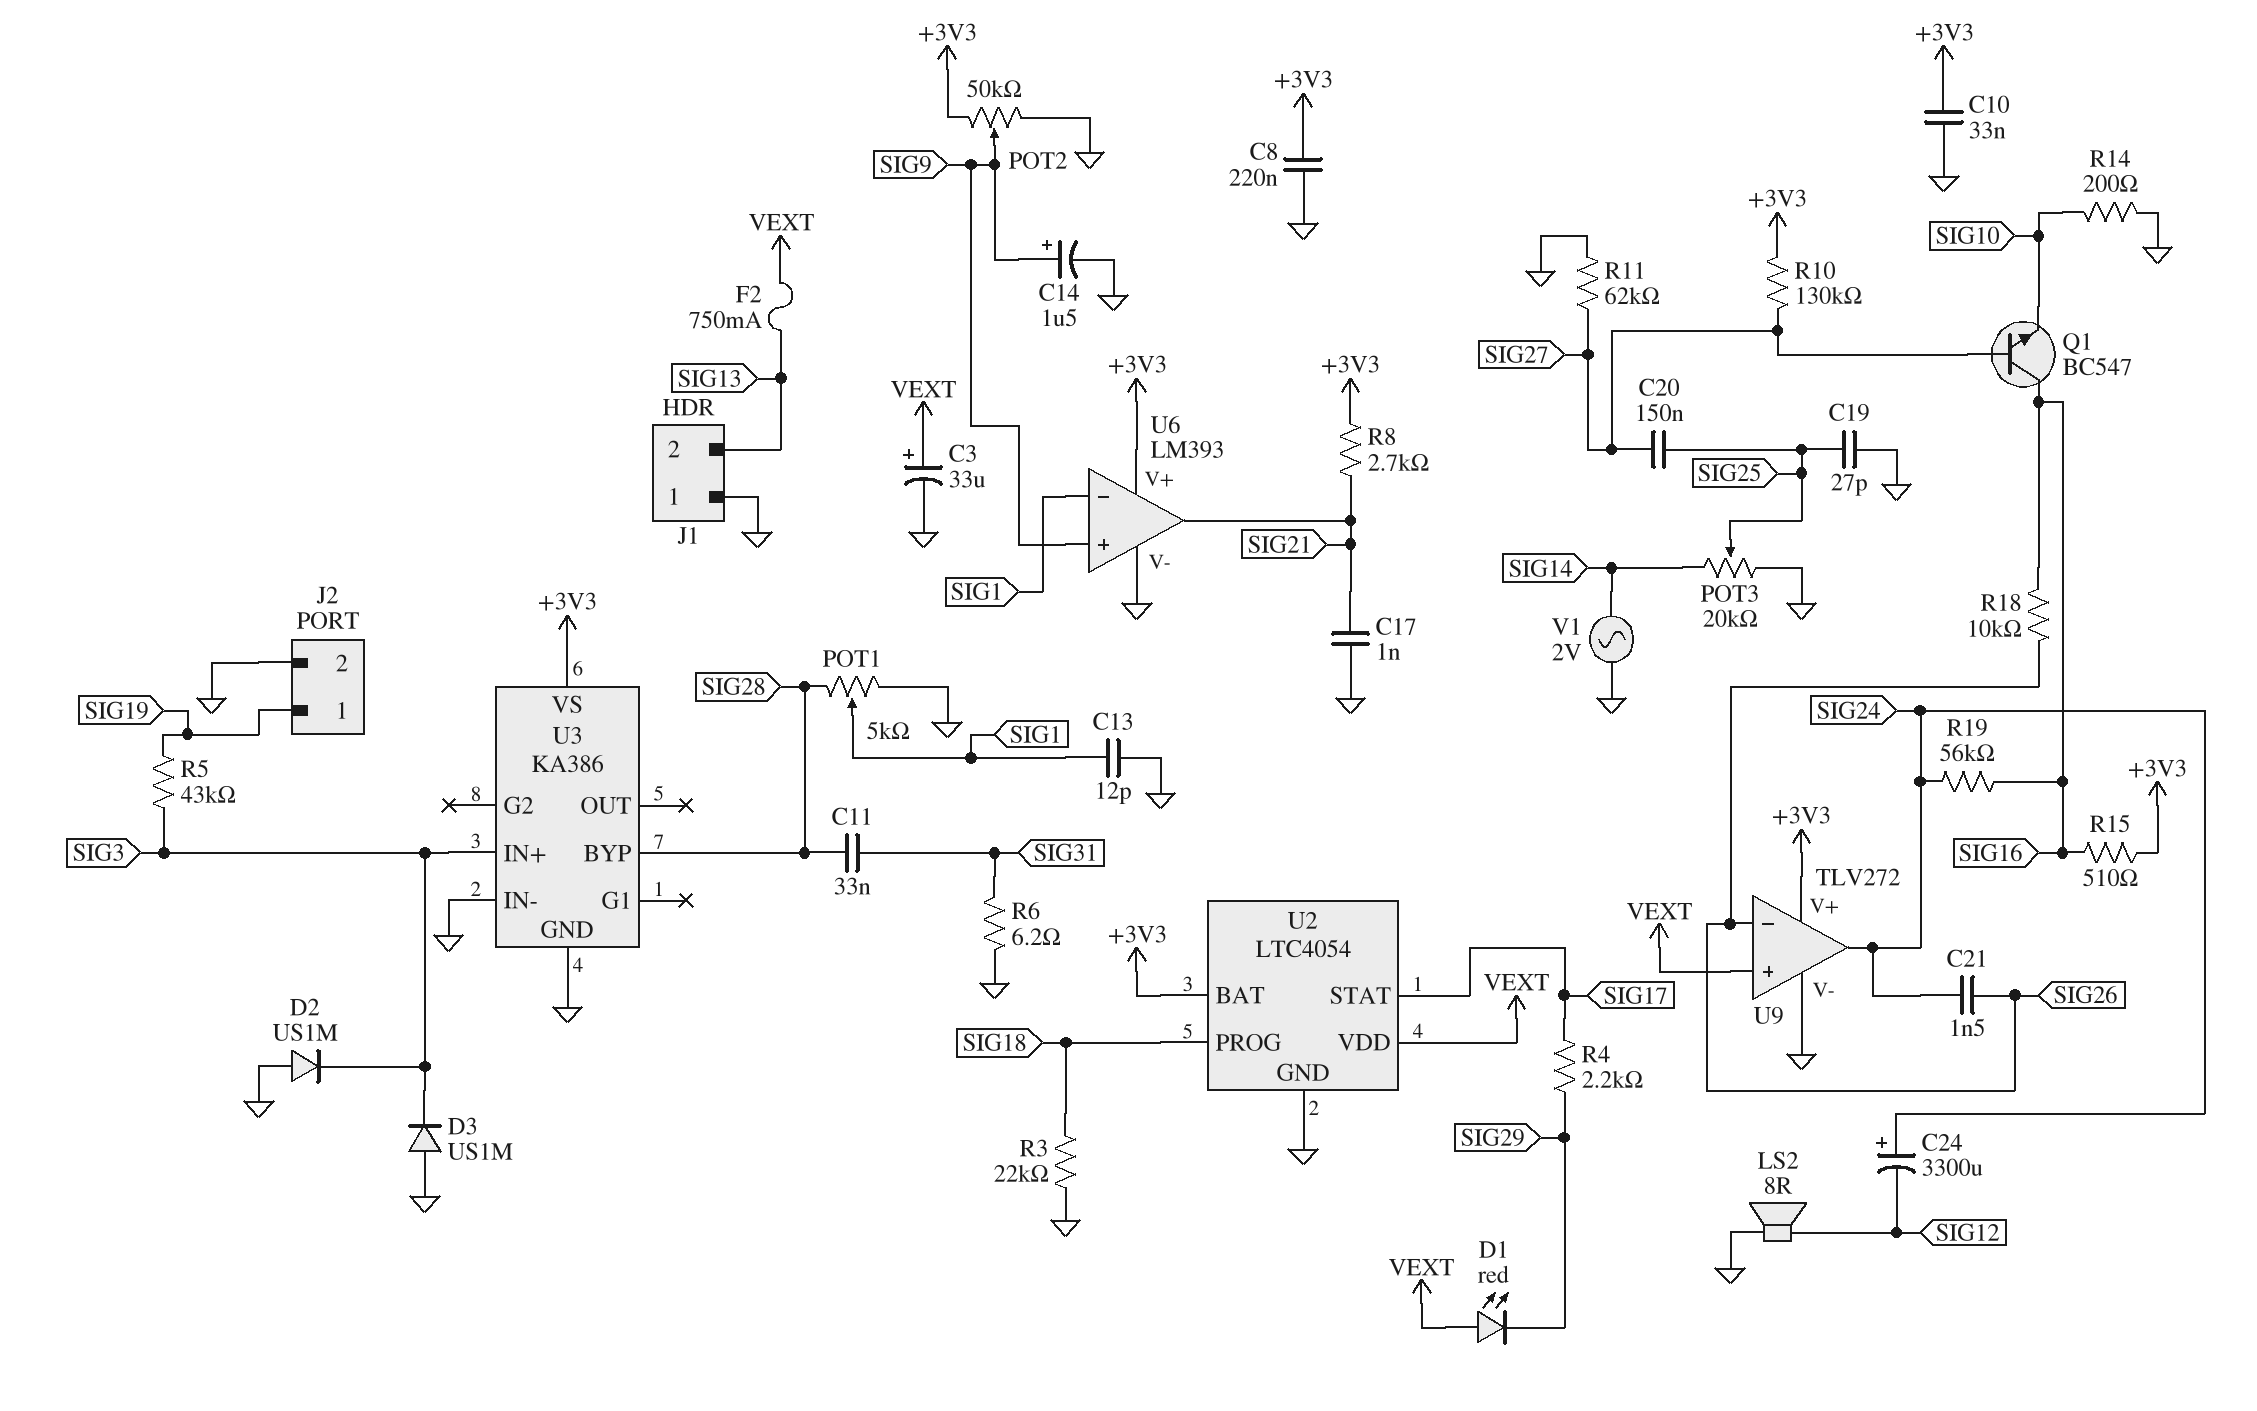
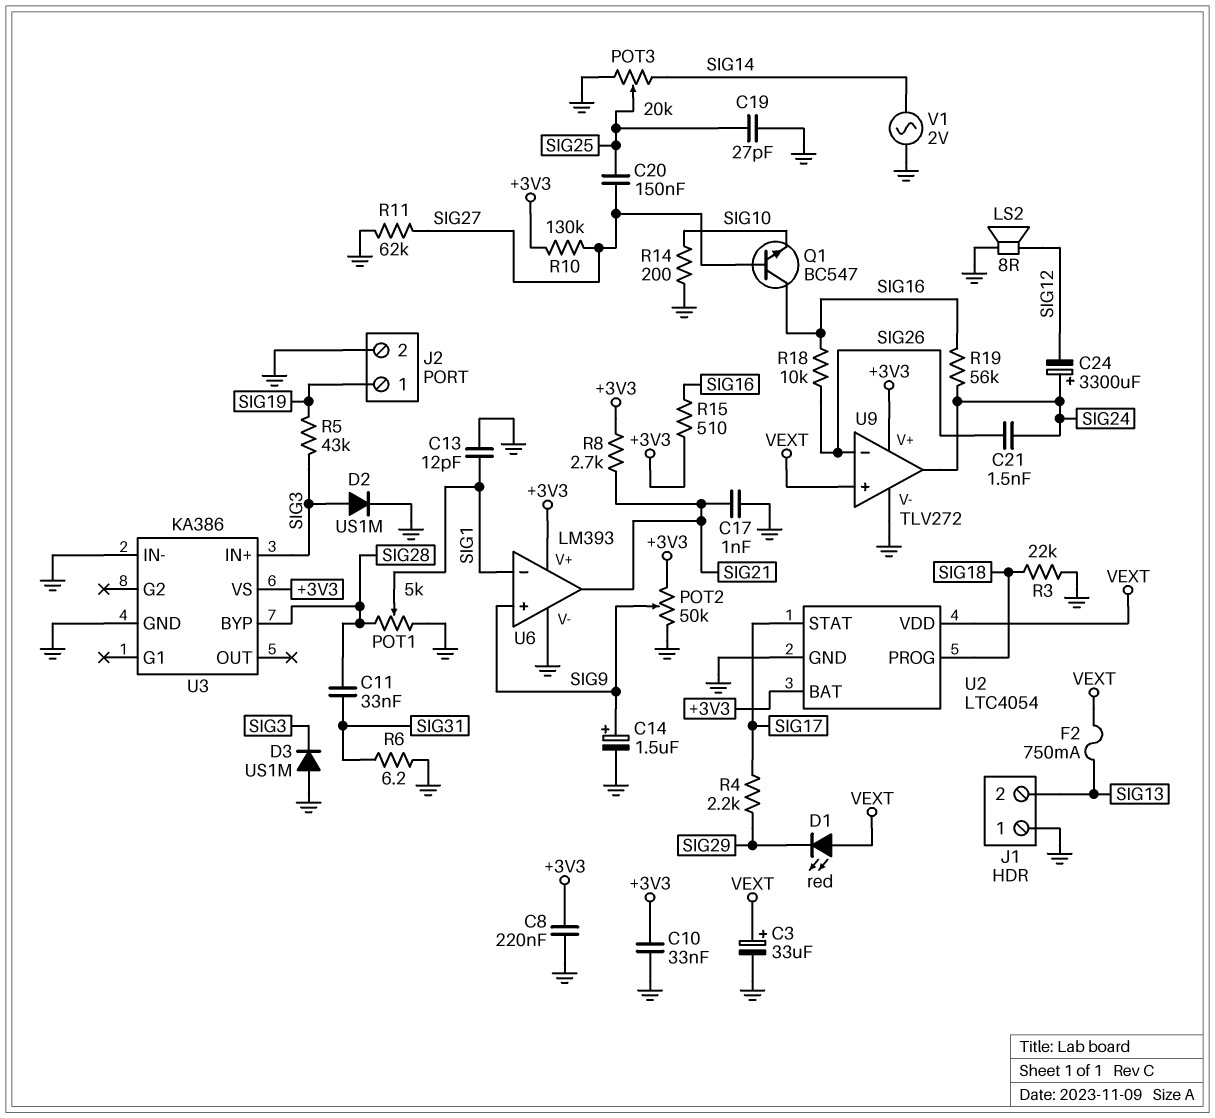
D2: diode US1M (A GND, K SIG3) -> diode US1M (A SIG3, K GND)

